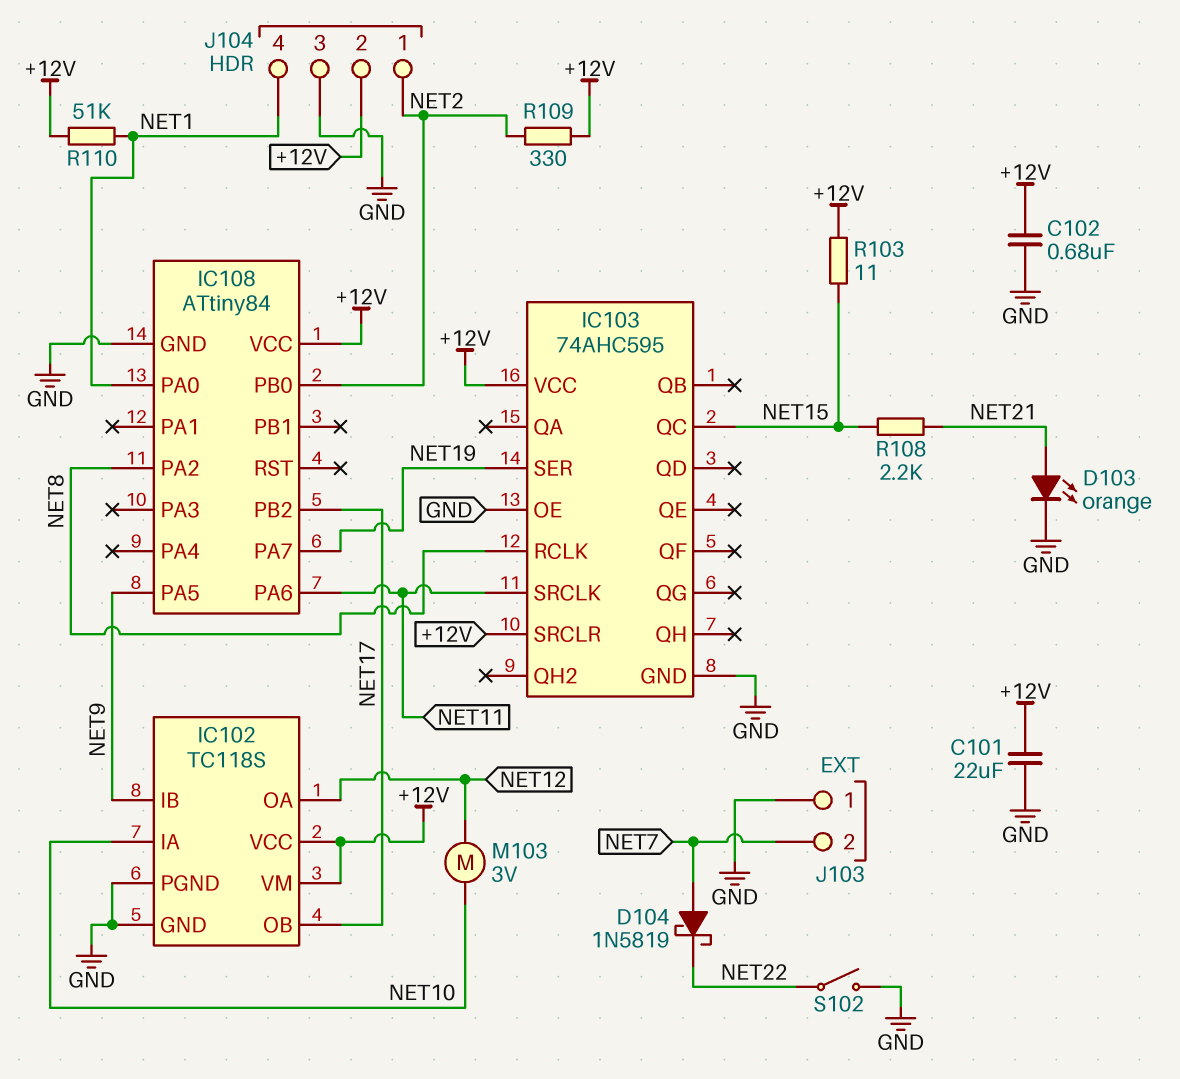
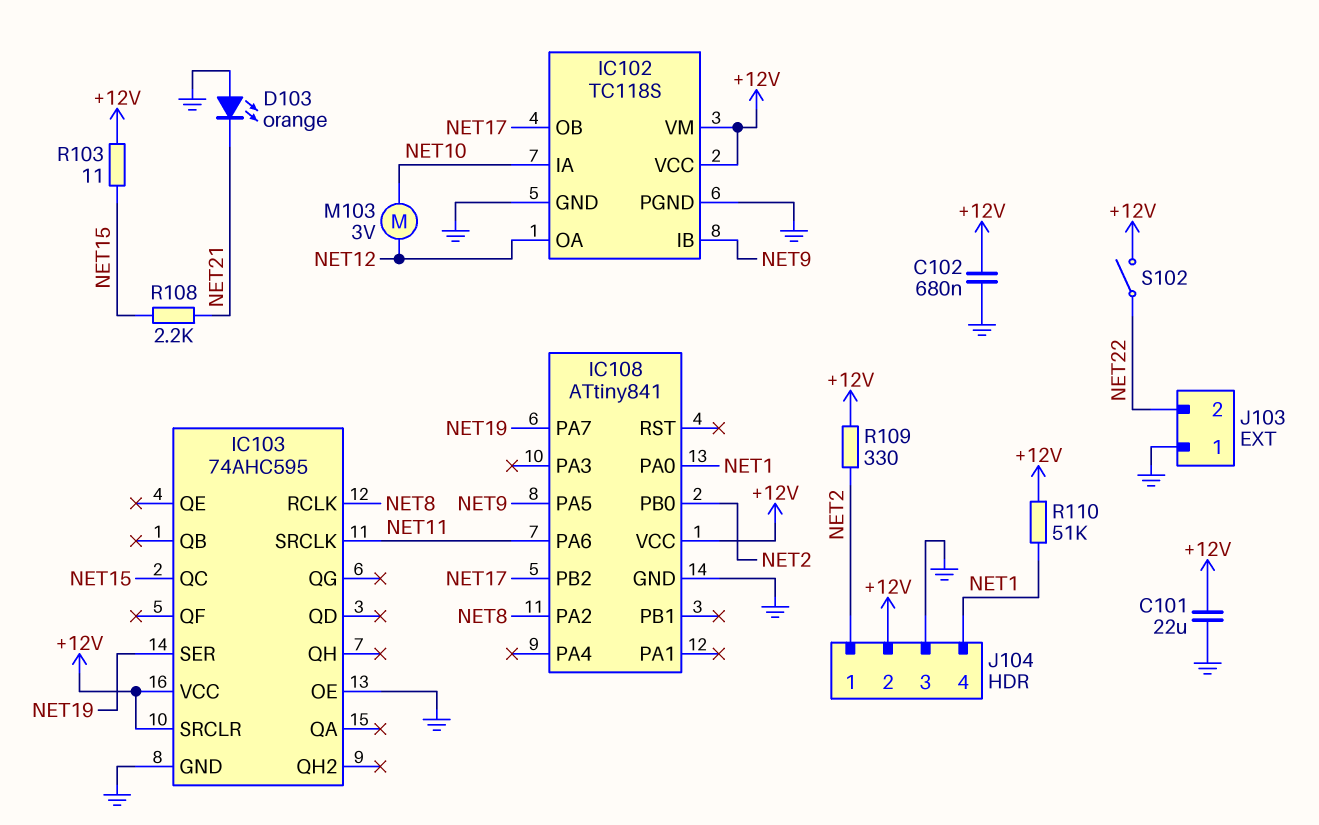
D103: LED orange (A NET21, K GND) -> LED orange (A GND, K NET21)
D104: schottky 1N5819 (A NET7, K NET22) -> none
IC108: ATtiny84 -> ATtiny841
J103 pin 2: NET7 -> NET22
S102: switch (GND, NET22) -> switch (+12V, NET22)

